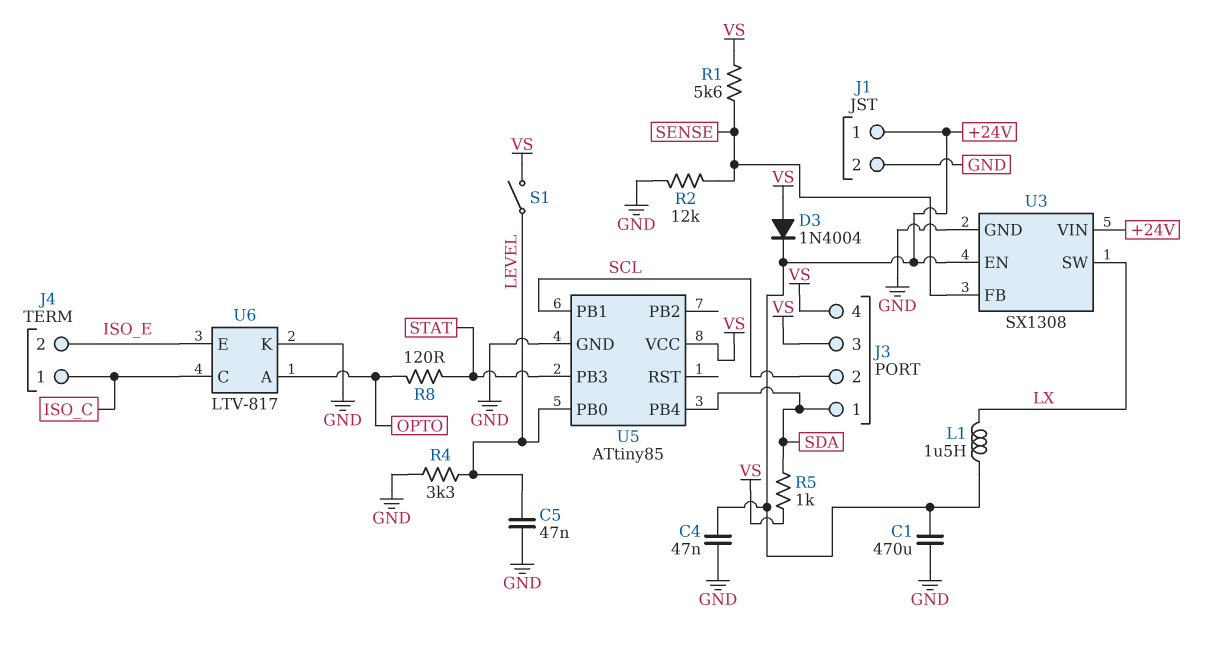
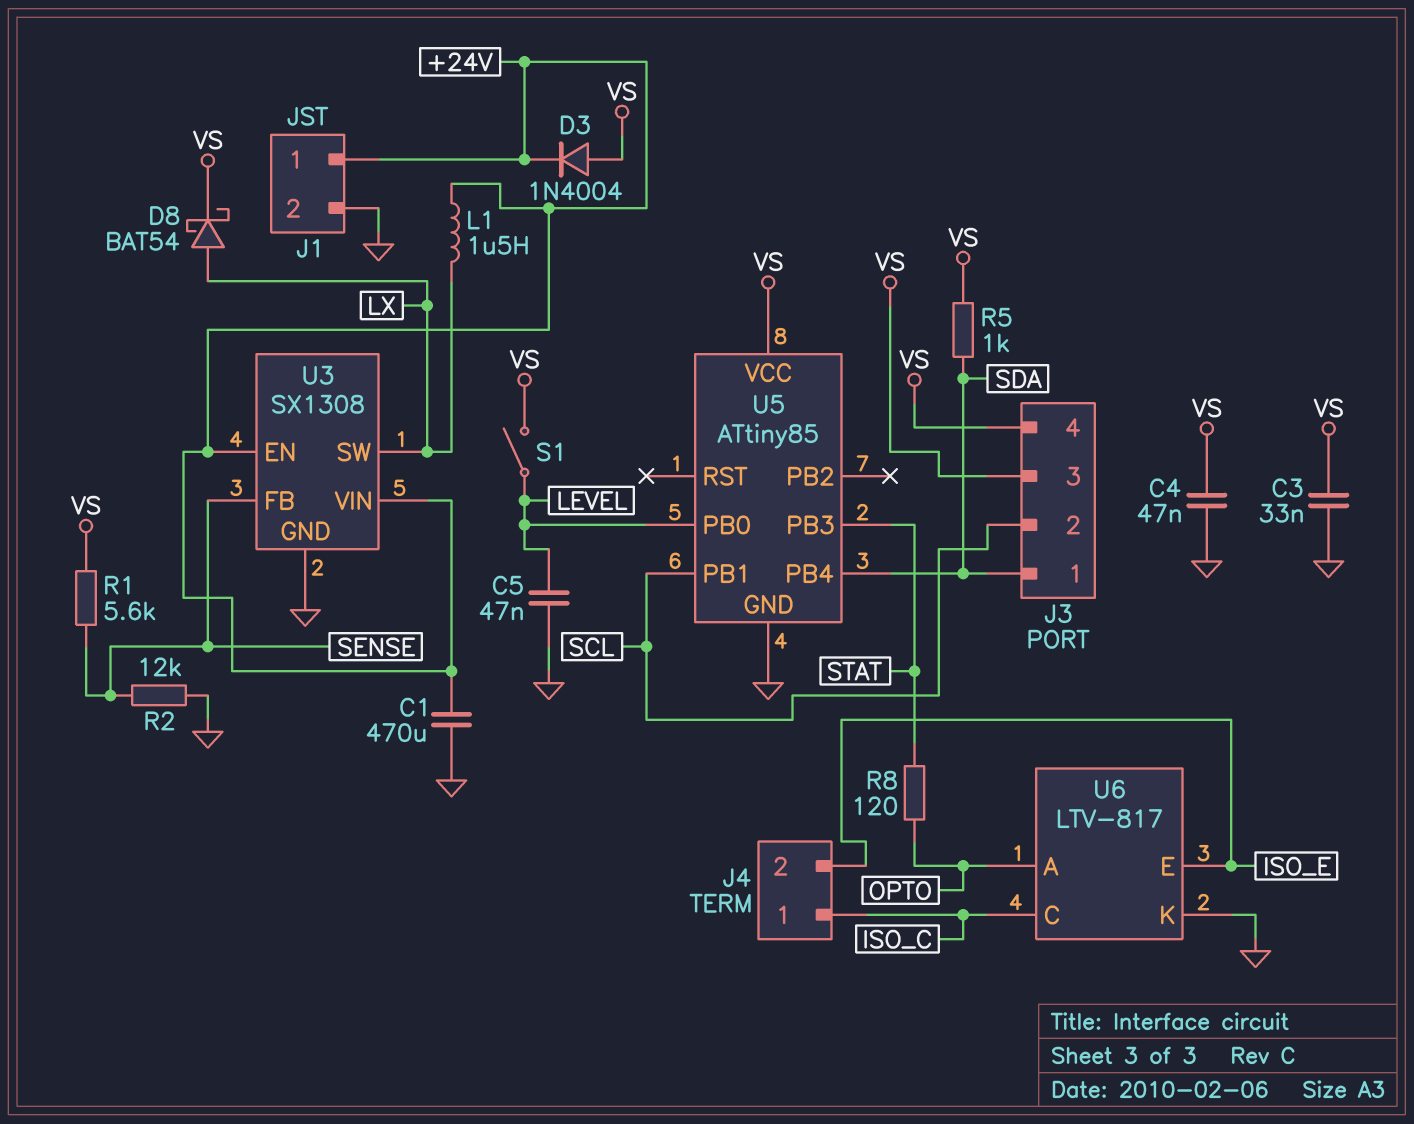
C3: none -> 33nF (GND, VS)
C4: 47nF (+24V, GND) -> 47nF (GND, VS)
D8: none -> schottky BAT54 (A LX, K VS)
R4: 3.3k (GND, LEVEL) -> none

